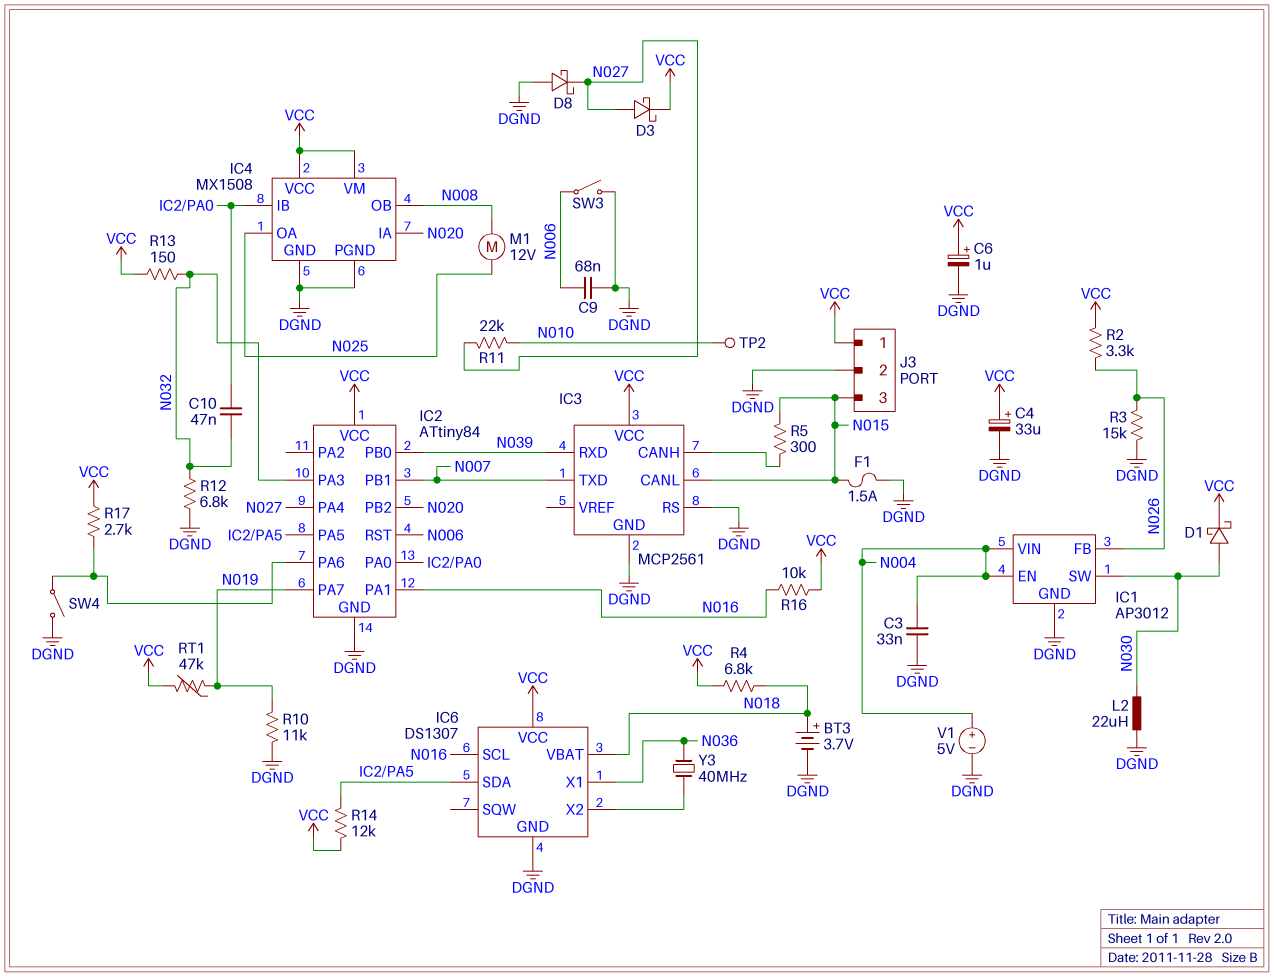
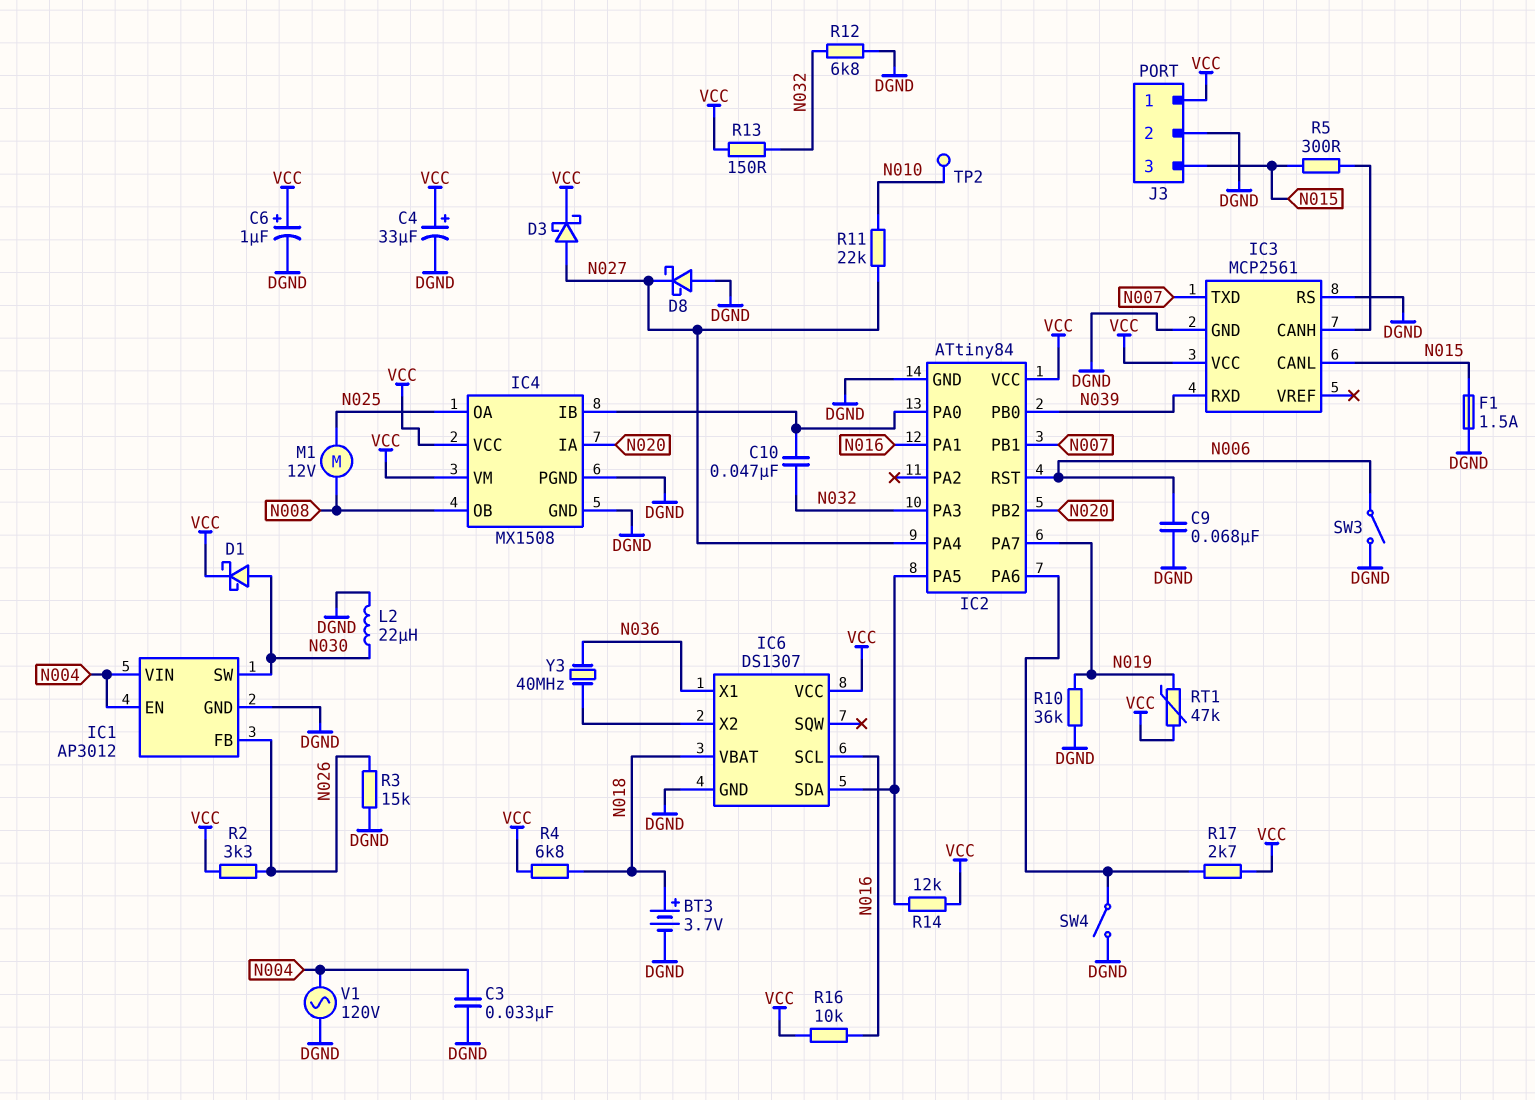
R10: 11k (DGND, N019) -> 36k (DGND, N019)
V1: 5V (plus N004, minus DGND) -> AC 120V (DGND, N004)

